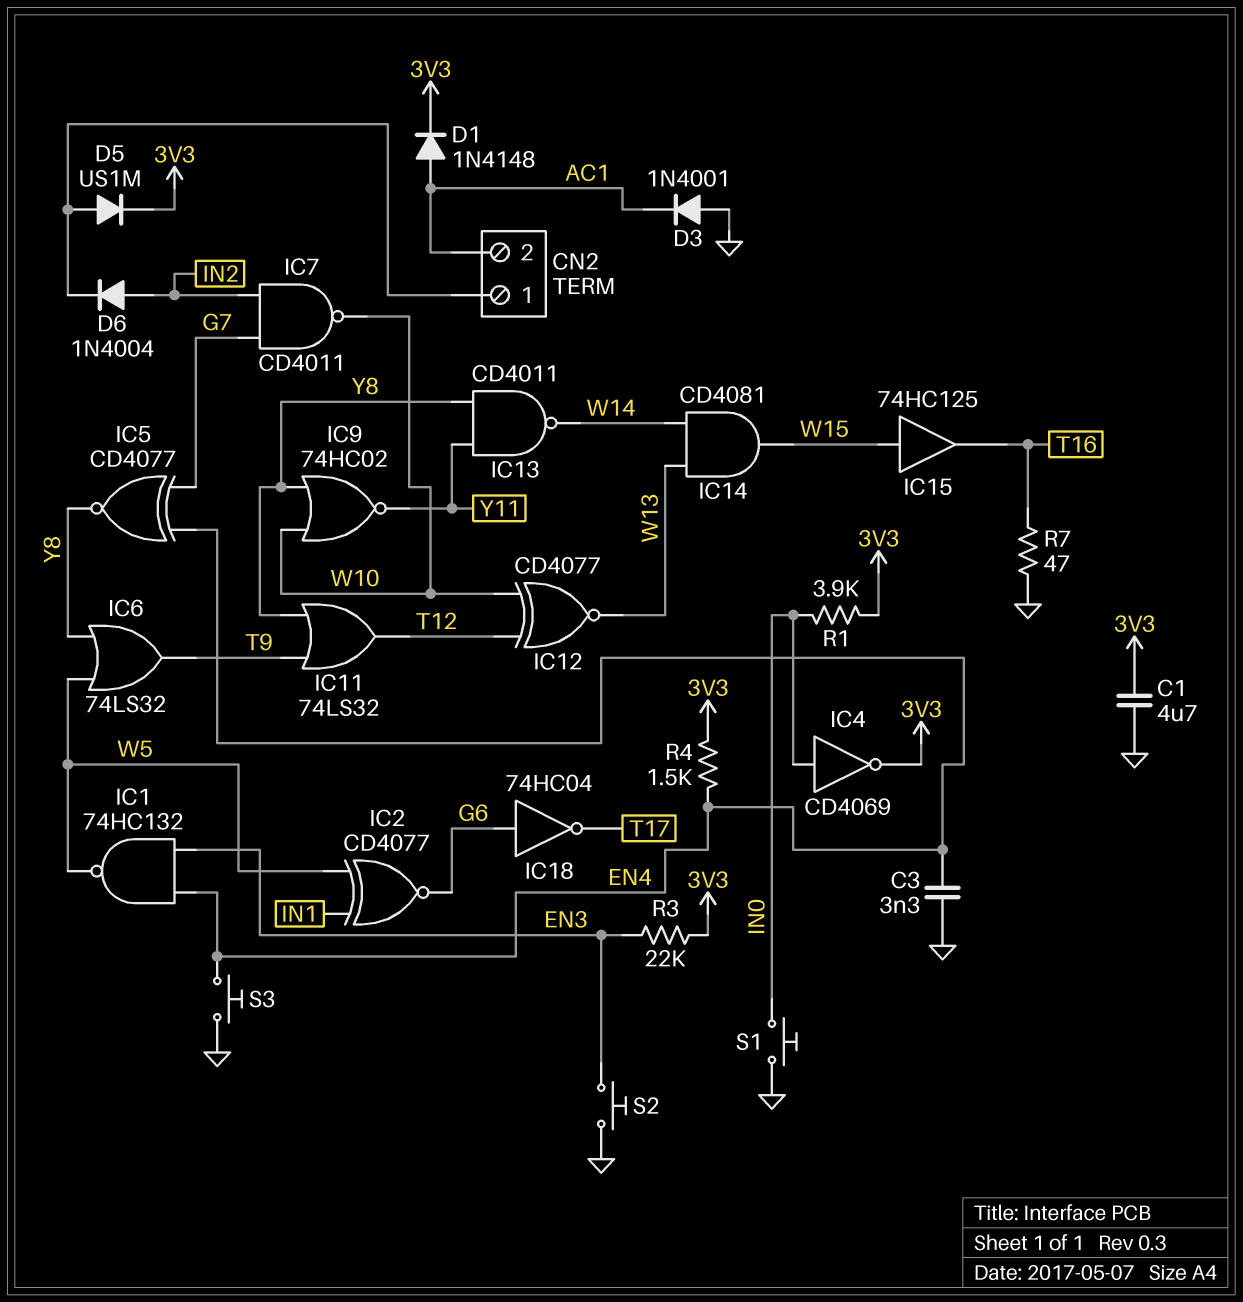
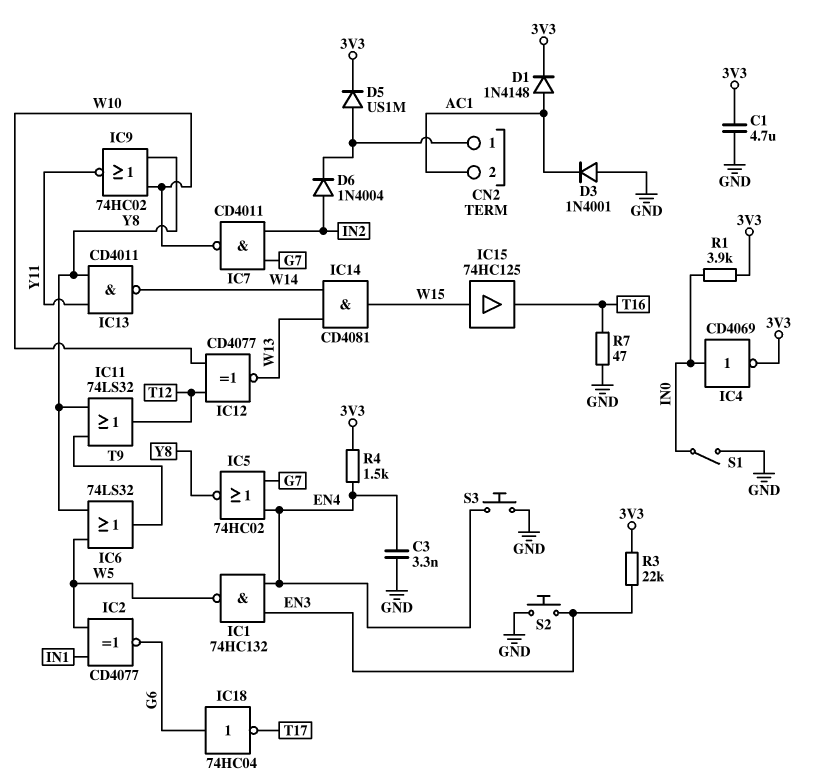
IC5: XNOR CD4077 (in EN4, in G7, out Y8) -> NOR 74HC02 (in EN4, in G7, out Y8)
S1: button (GND, IN0) -> switch (GND, IN0)

